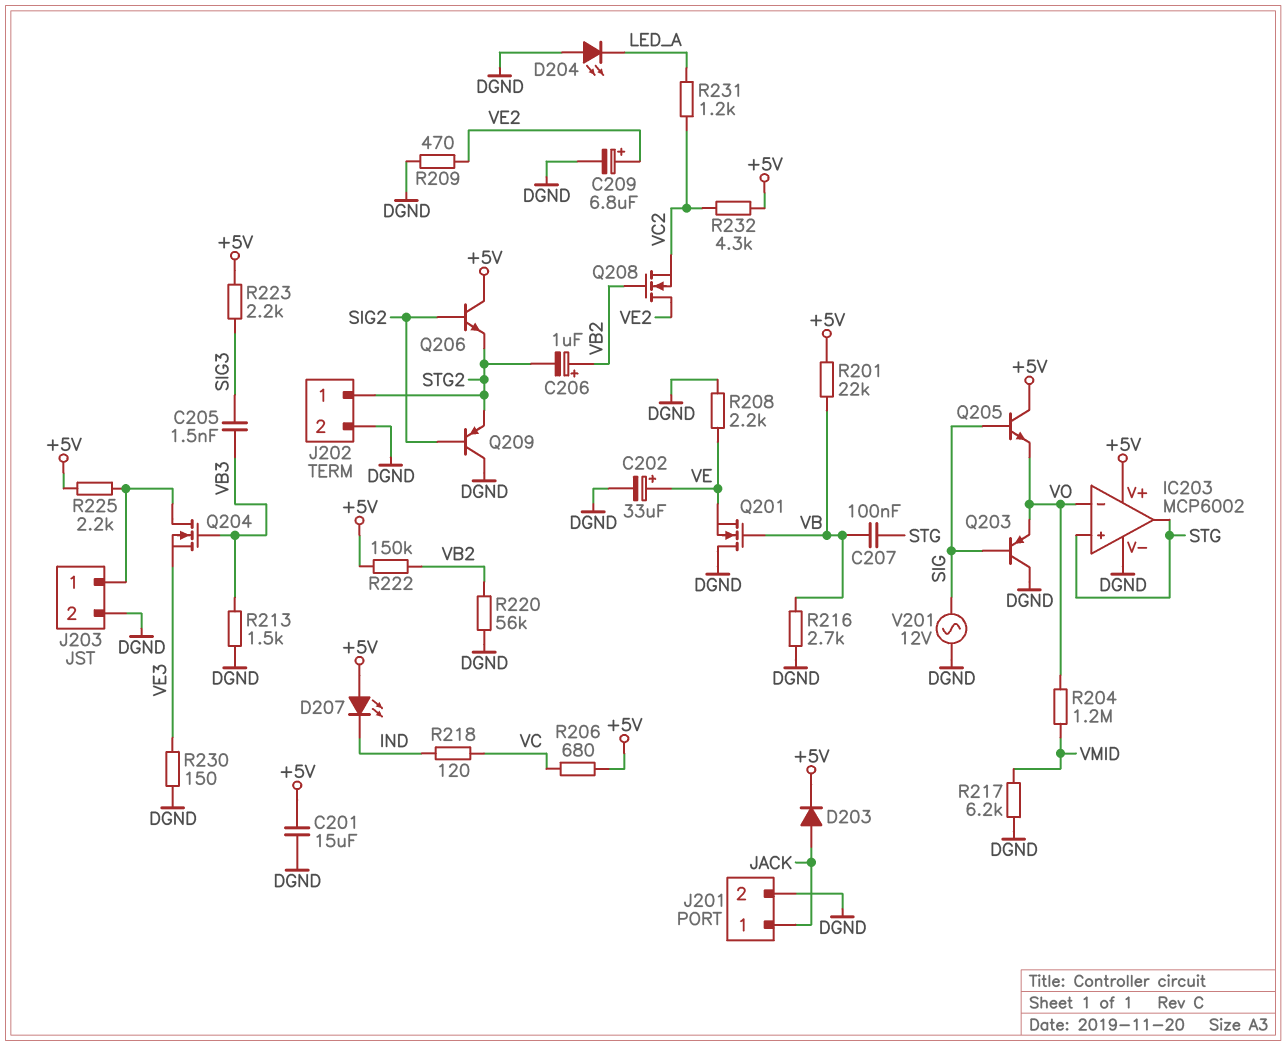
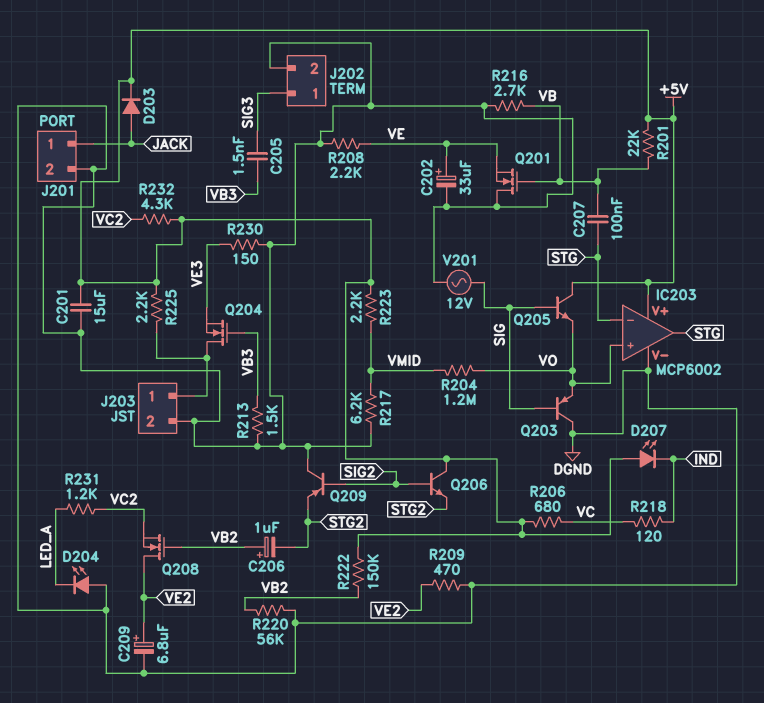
IC203 pin in+: STG -> VO
IC203 pin in-: VO -> STG
J202 pin 1: STG2 -> SIG3
R223: 2.2k (+5V, SIG3) -> 2.2k (+5V, VMID)

